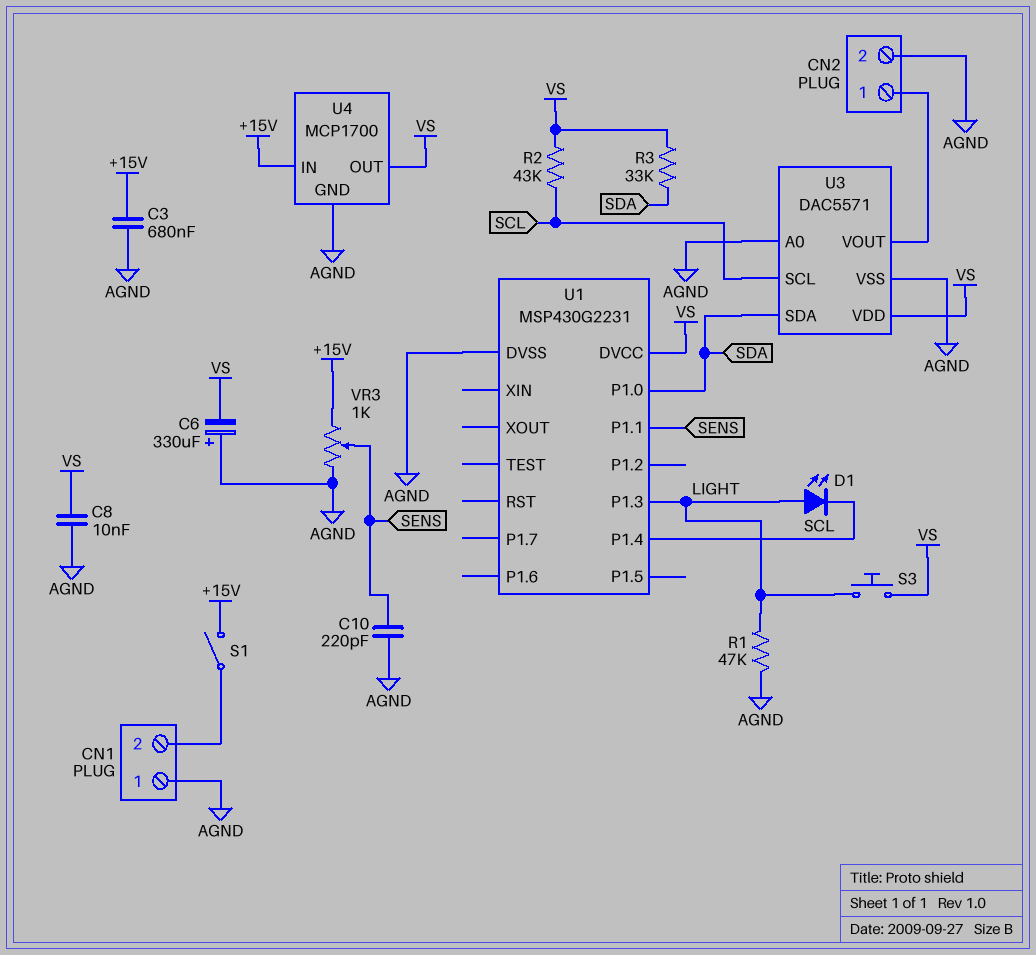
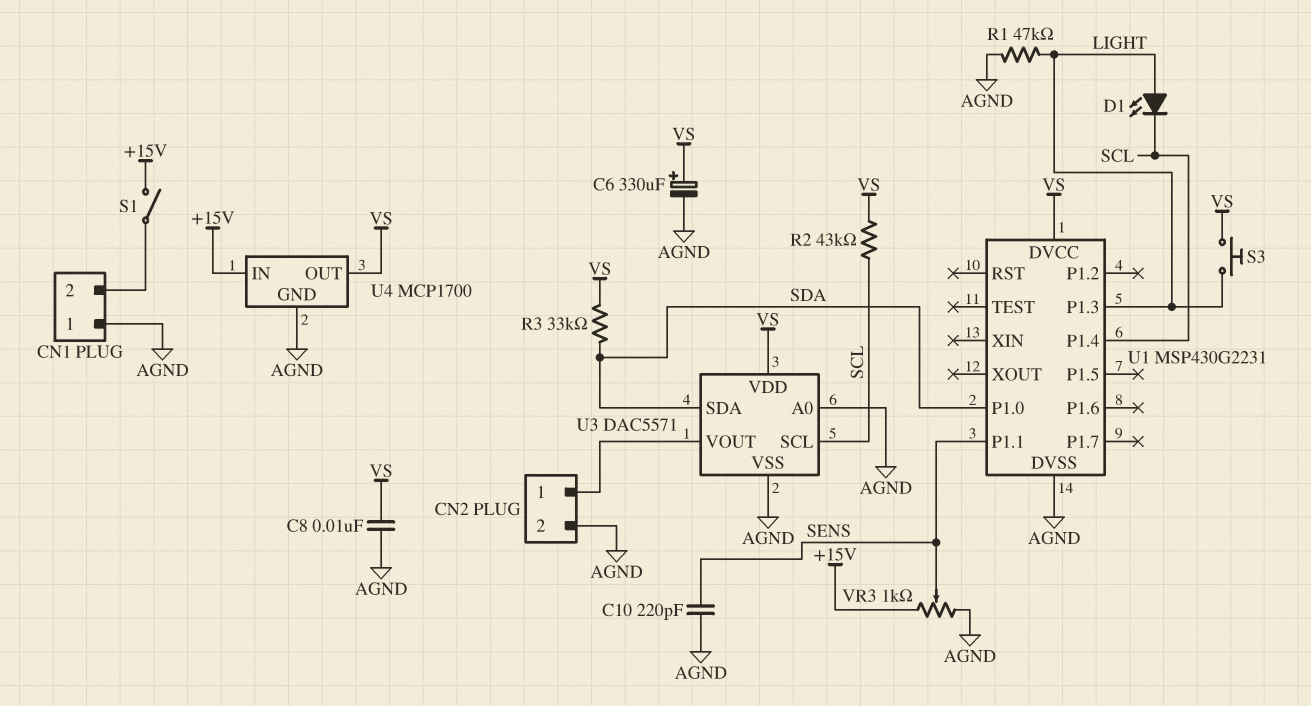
C3: 680nF (+15V, AGND) -> none
C6: 330uF (plus AGND, minus VS) -> 330uF (plus VS, minus AGND)

